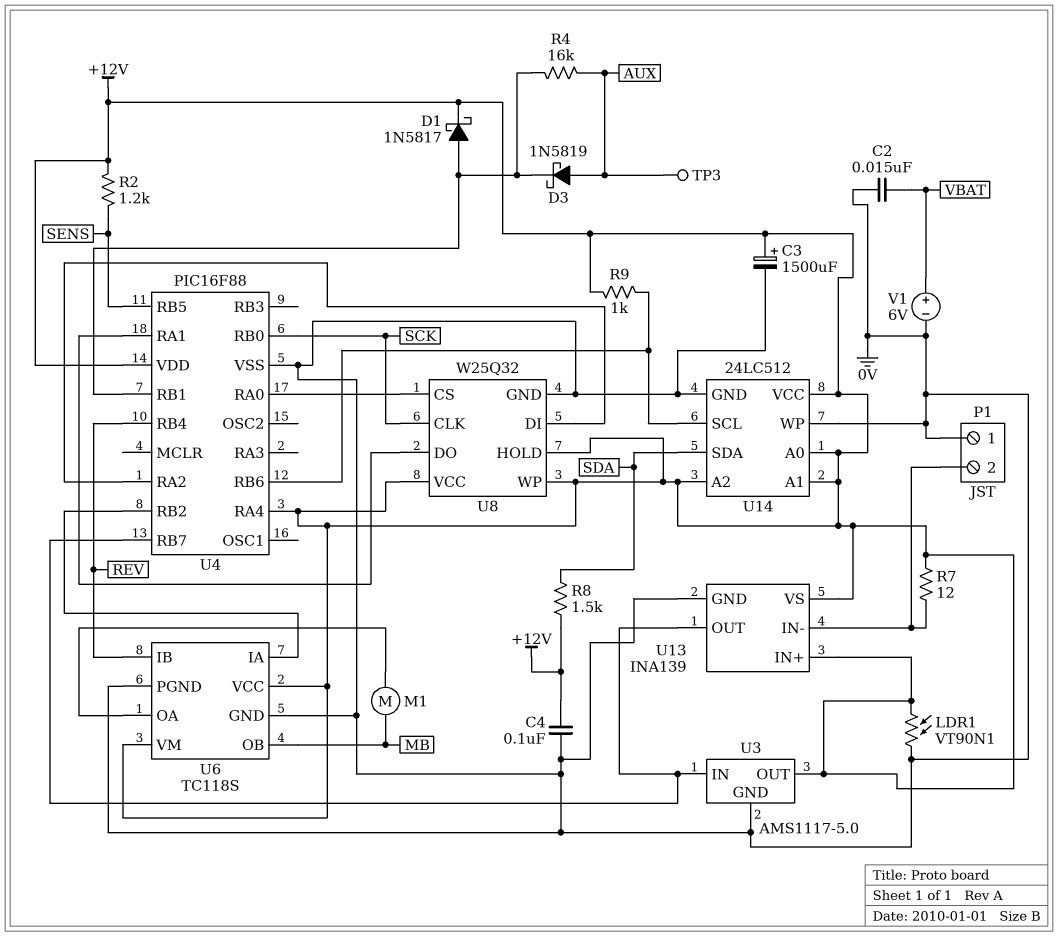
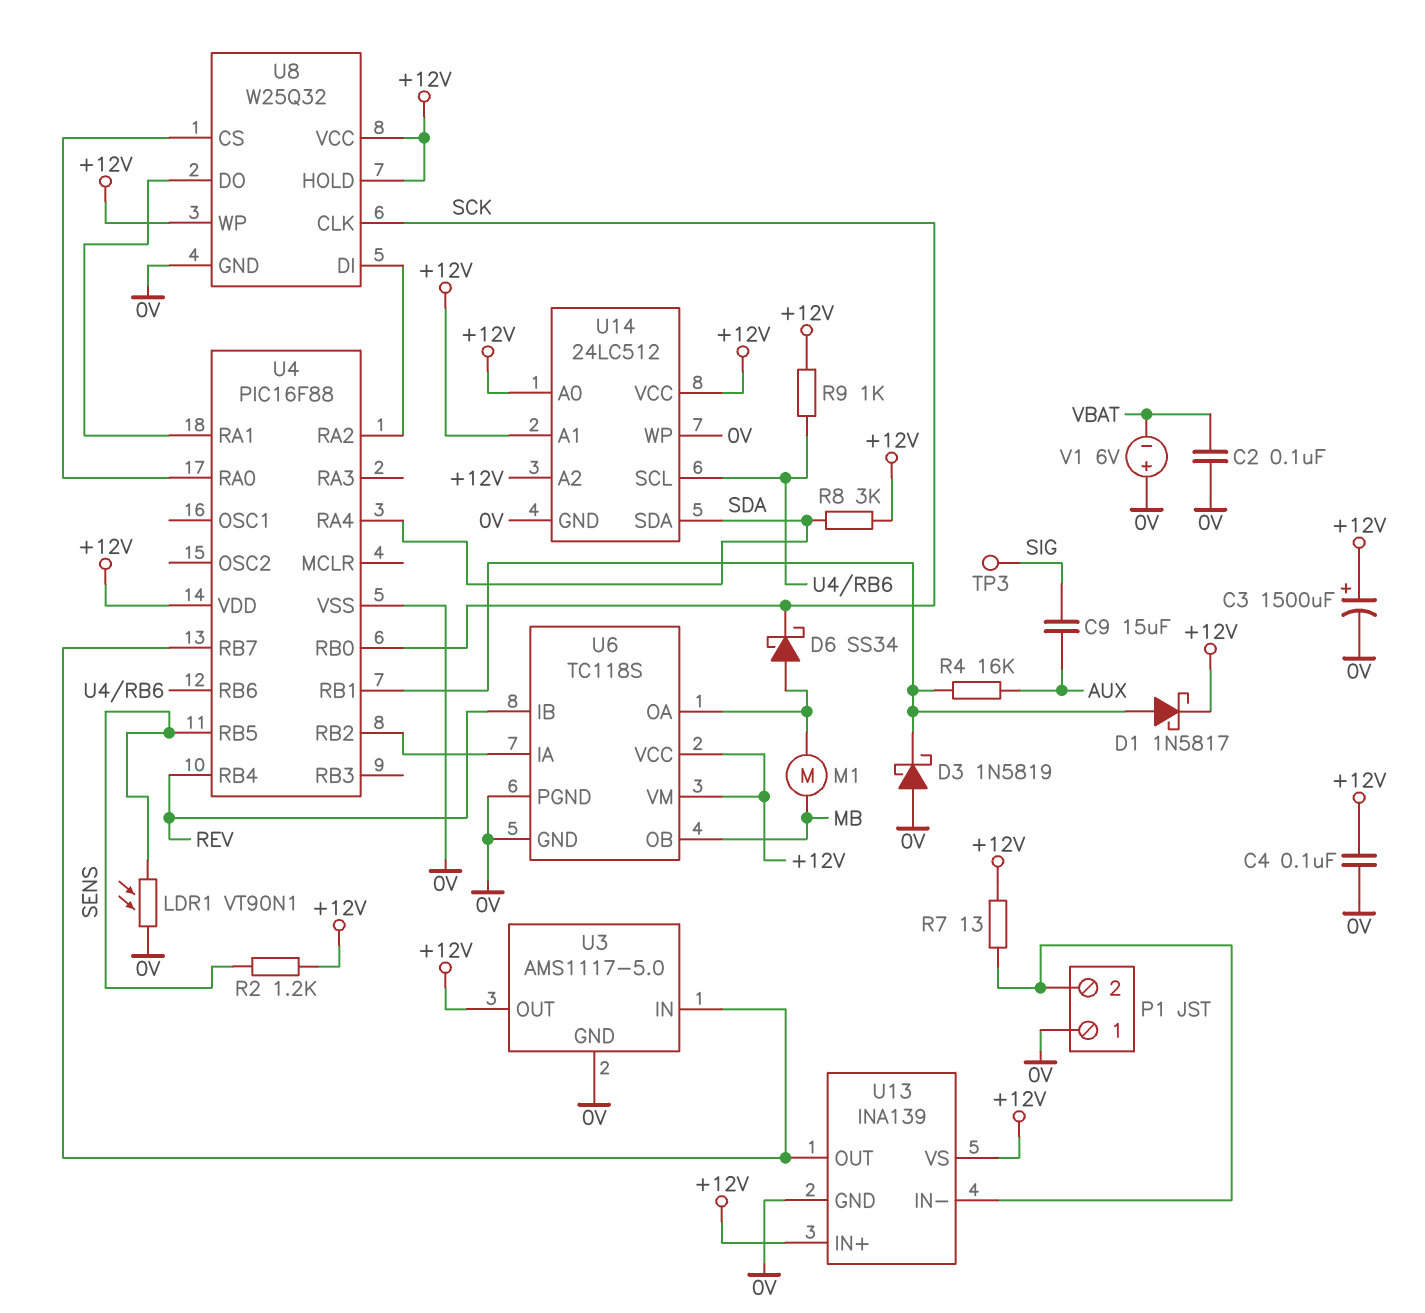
C2: 15nF (0V, VBAT) -> 100nF (0V, VBAT)
C9: none -> 15uF (AUX, SIG)
D3: schottky 1N5819 (A AUX, K U4/RB1) -> schottky 1N5819 (A 0V, K U4/RB1)
D6: none -> schottky SS34 (A U6/OA, K SCK)
LDR1: VT90N1 (+12V, 0V) -> VT90N1 (0V, SENS)
R7: 12 (+12V, P1/2) -> 13 (+12V, P1/2)
R8: 1.5k (+12V, SDA) -> 3k (+12V, SDA)
TP3: test point (AUX) -> test point (SIG)
U4 pin RA4: +12V -> SDA
V1: 6V (plus VBAT, minus 0V) -> 6V (plus 0V, minus VBAT)

